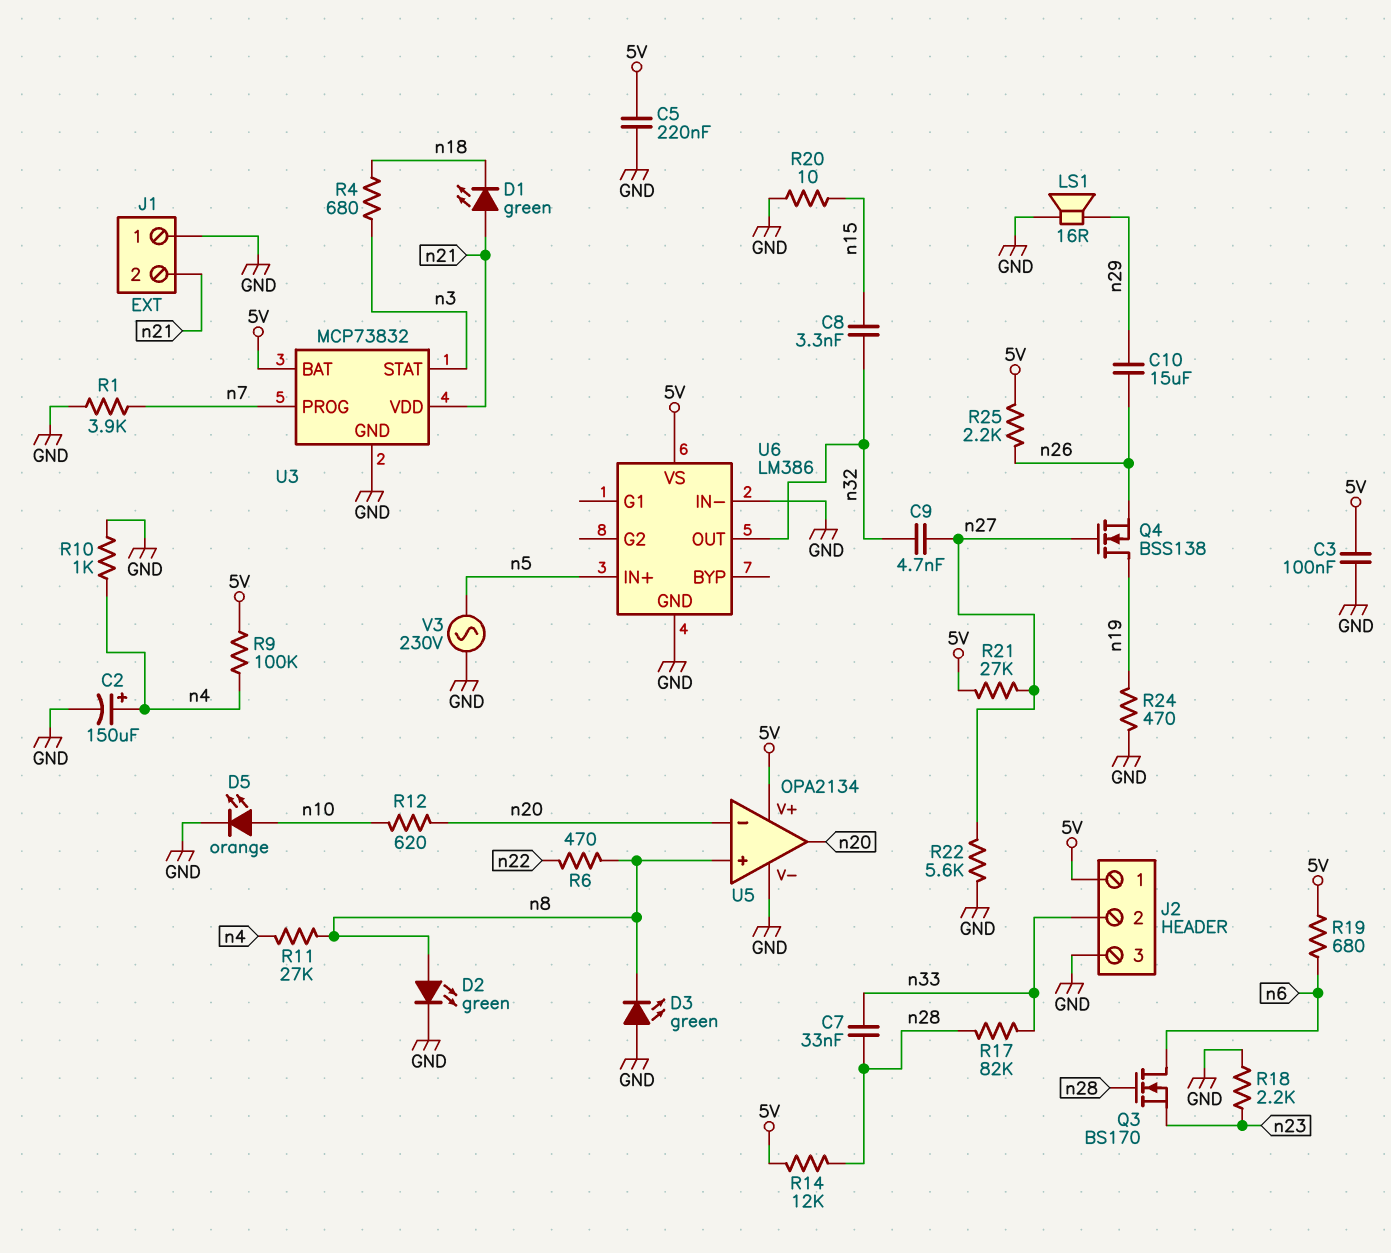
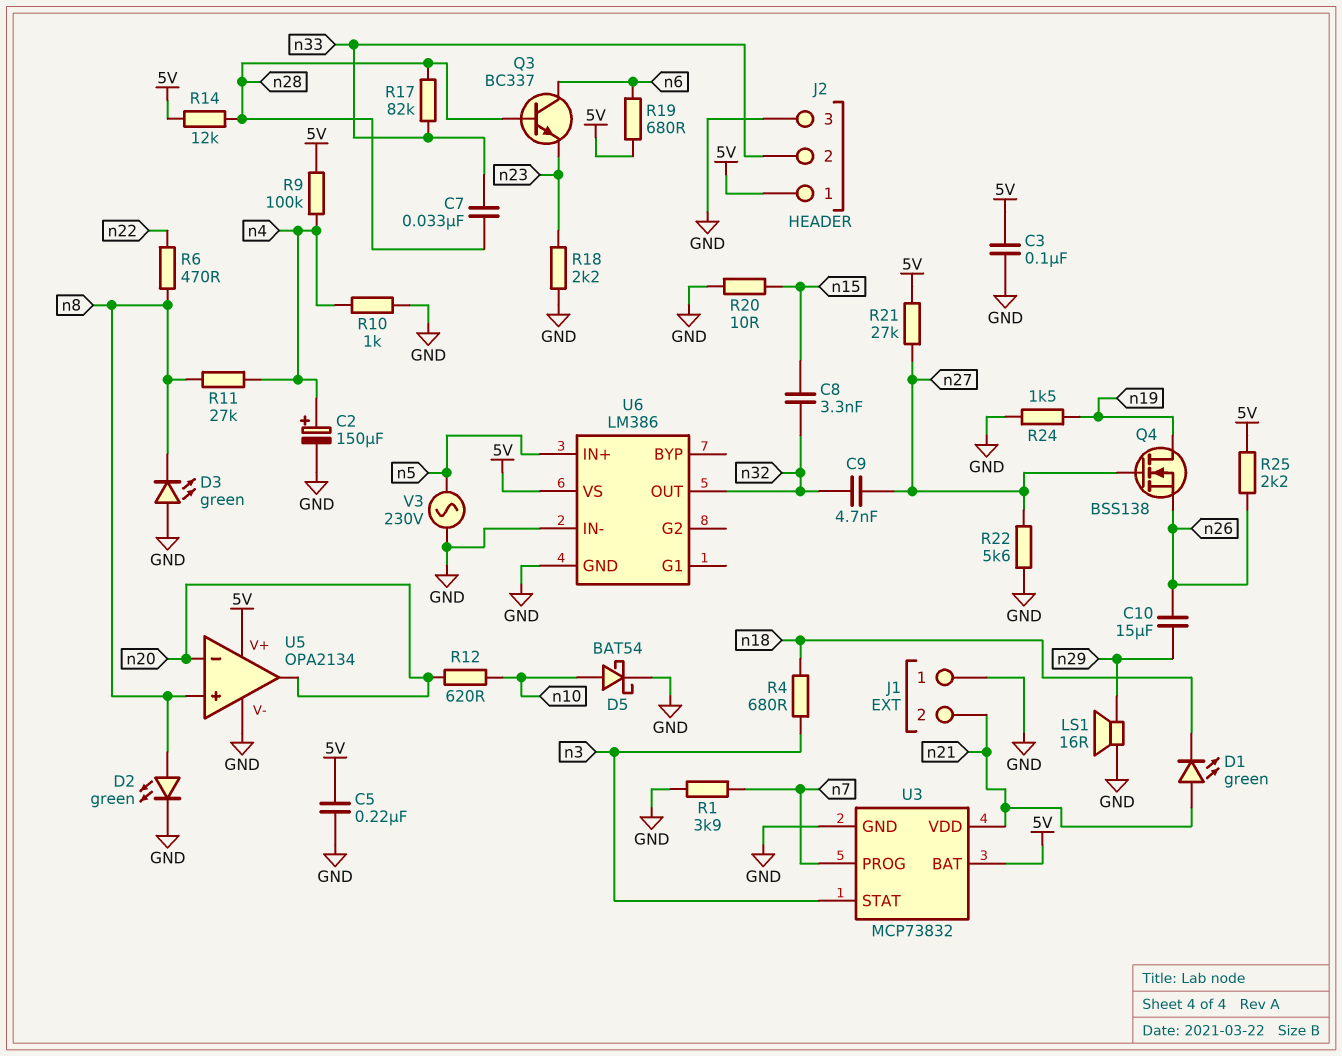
D5: LED orange (A n10, K GND) -> schottky BAT54 (A n10, K GND)
Q3: NMOS BS170 (G n28, D n6, S n23) -> NPN BC337 (B n28, C n6, E n23)
R24: 470 (GND, n19) -> 1.5k (GND, n19)

